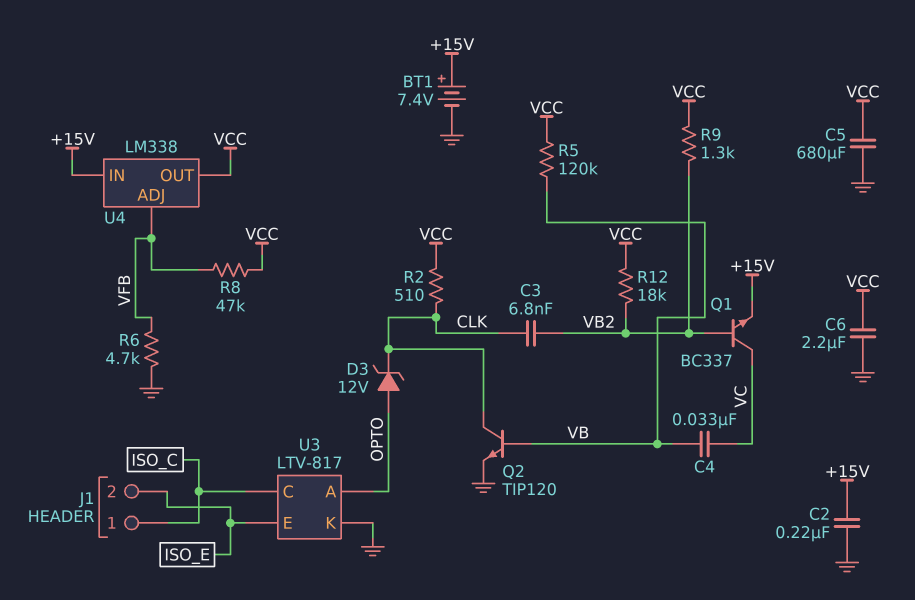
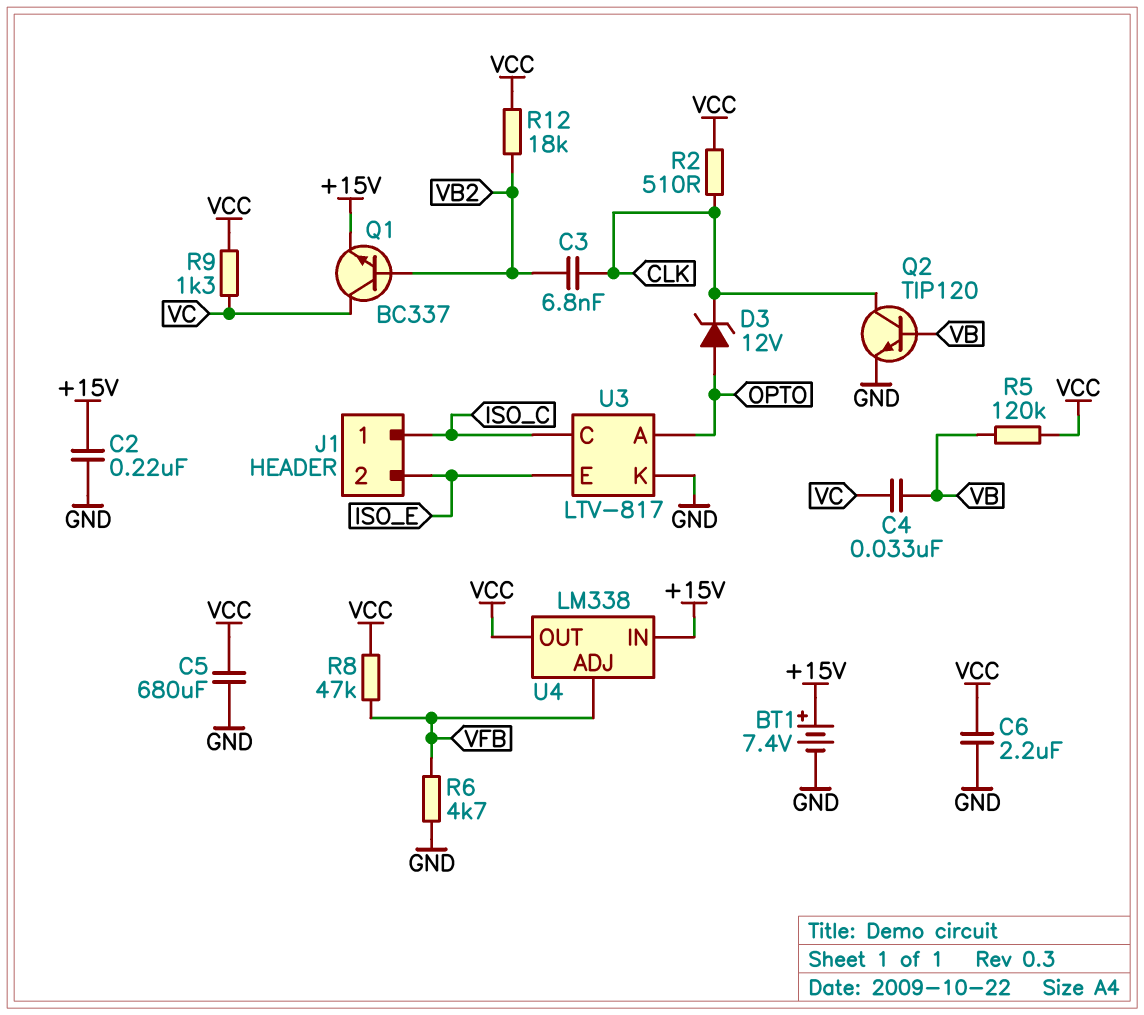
R9: 1.3k (VB2, VCC) -> 1.3k (VC, VCC)

